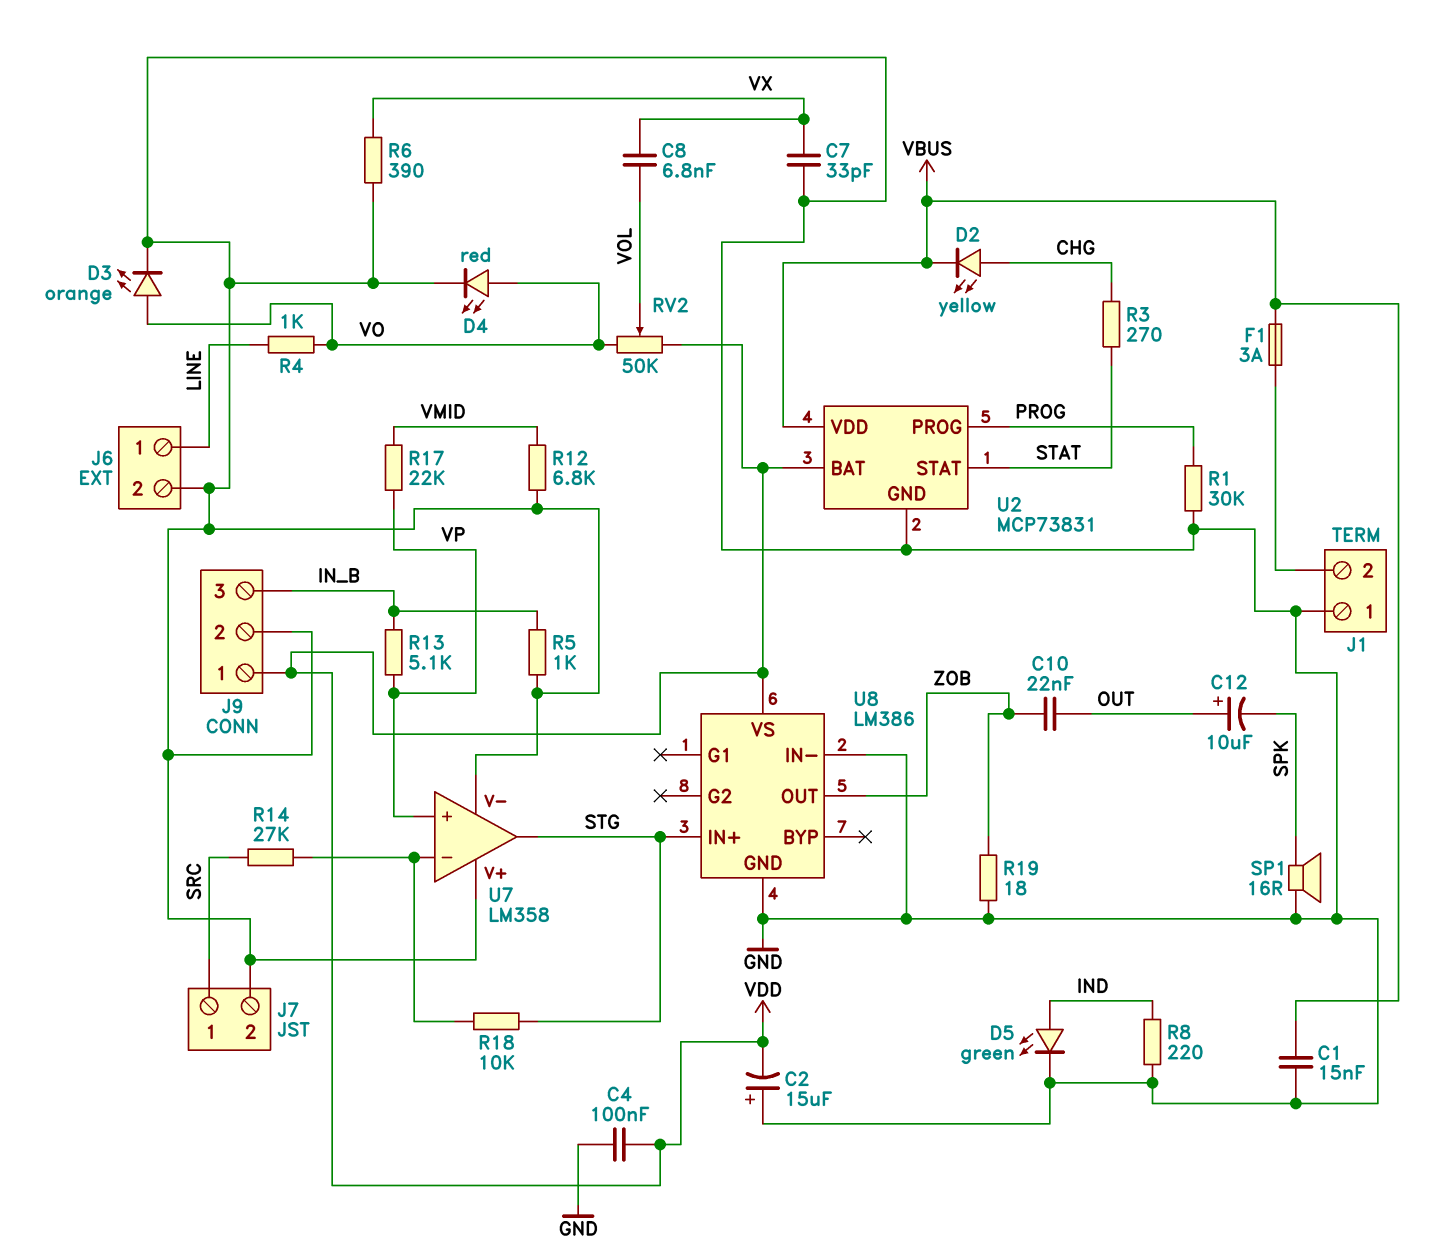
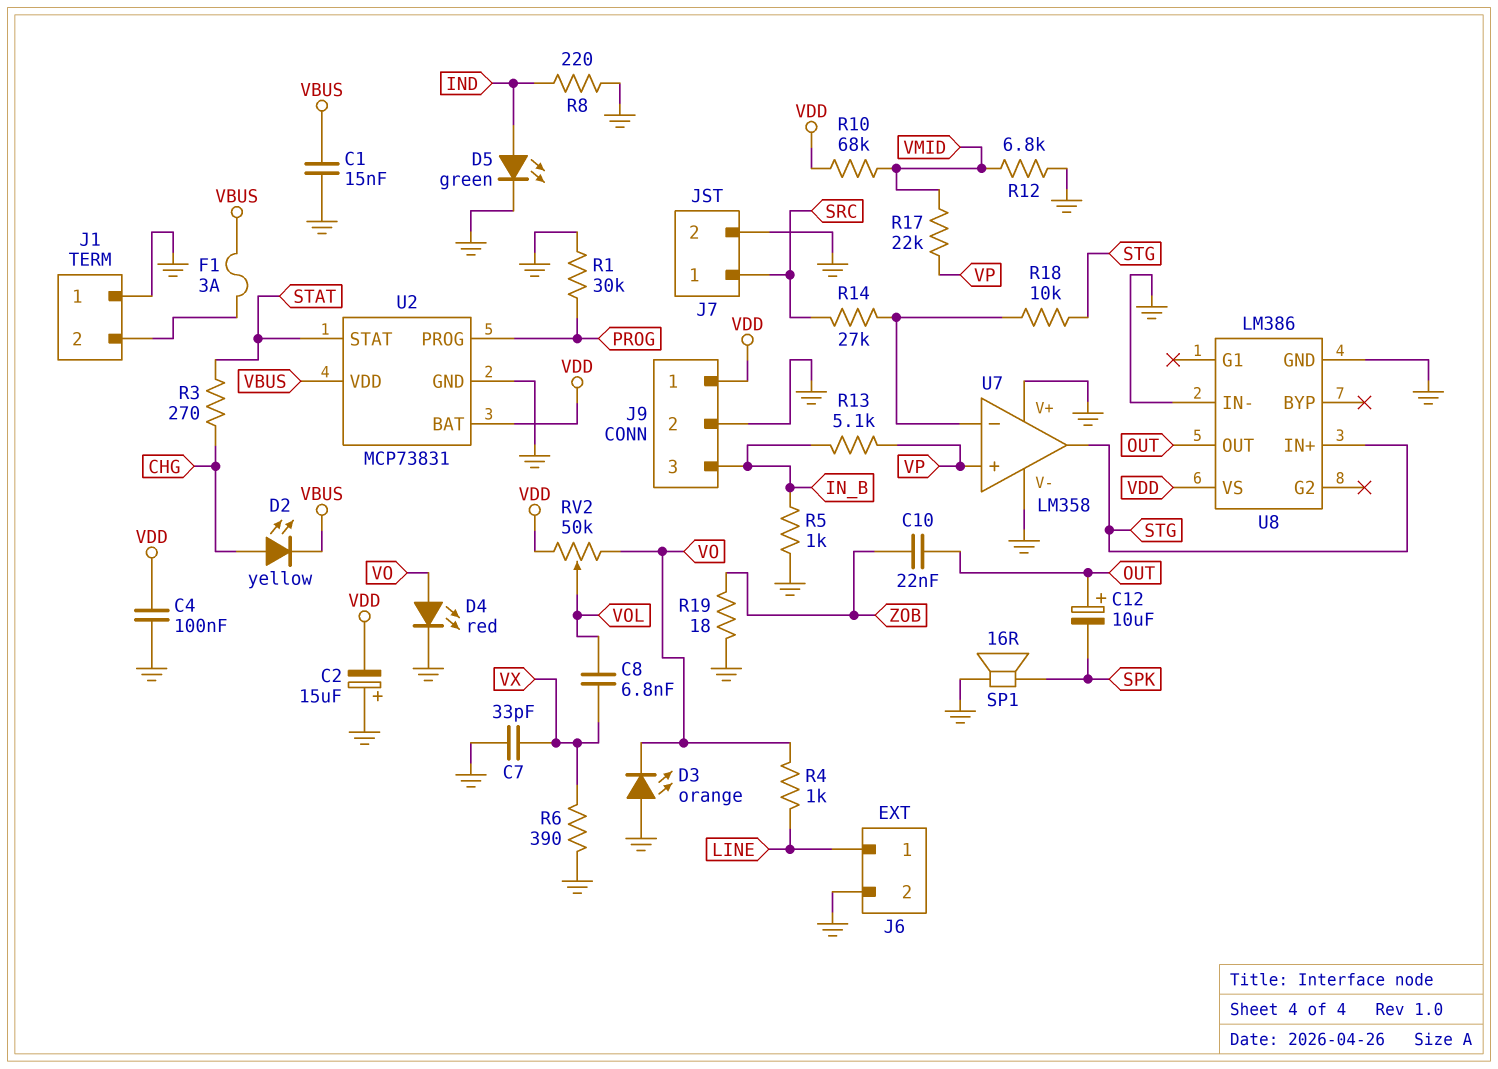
D3: LED orange (A VO, K GND) -> LED orange (A GND, K VO)
R10: none -> 68k (VDD, VMID)
U8 pin OUT: ZOB -> OUT

